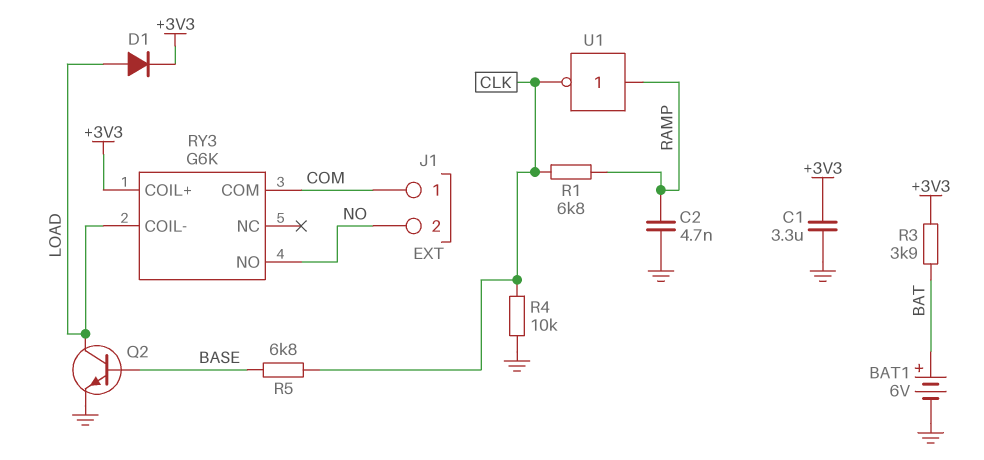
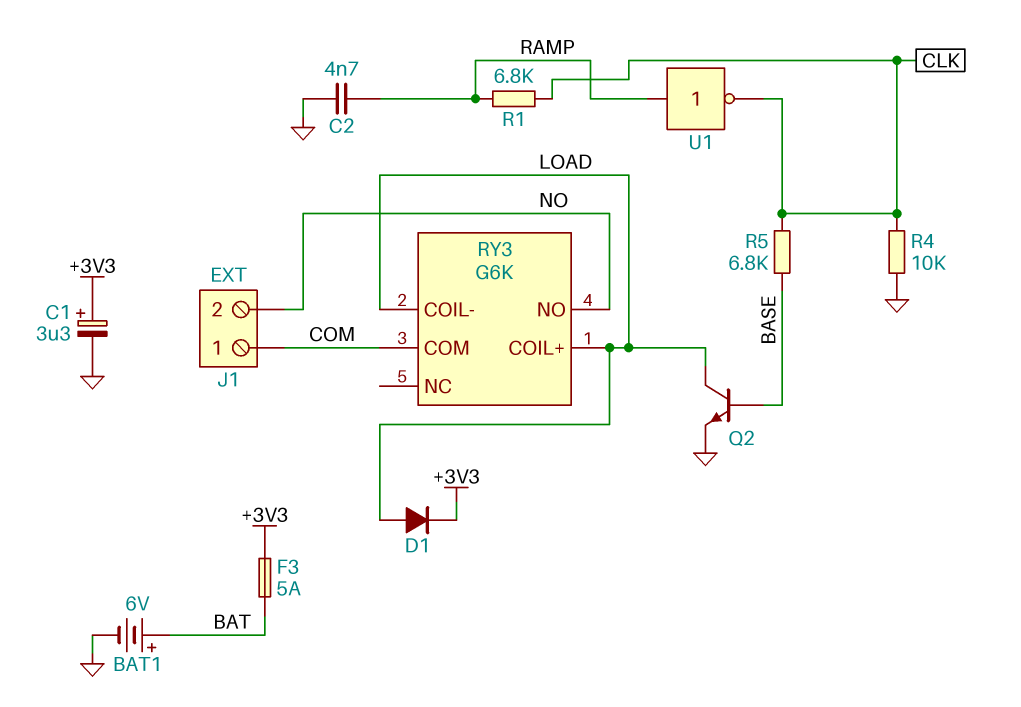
C1: 3.3uF (+3V3, GND) -> 3.3uF (plus +3V3, minus GND)
F3: none -> 5A (+3V3, BAT)
R3: 3.9k (+3V3, BAT) -> none
RY3 pin COIL+: +3V3 -> LOAD

